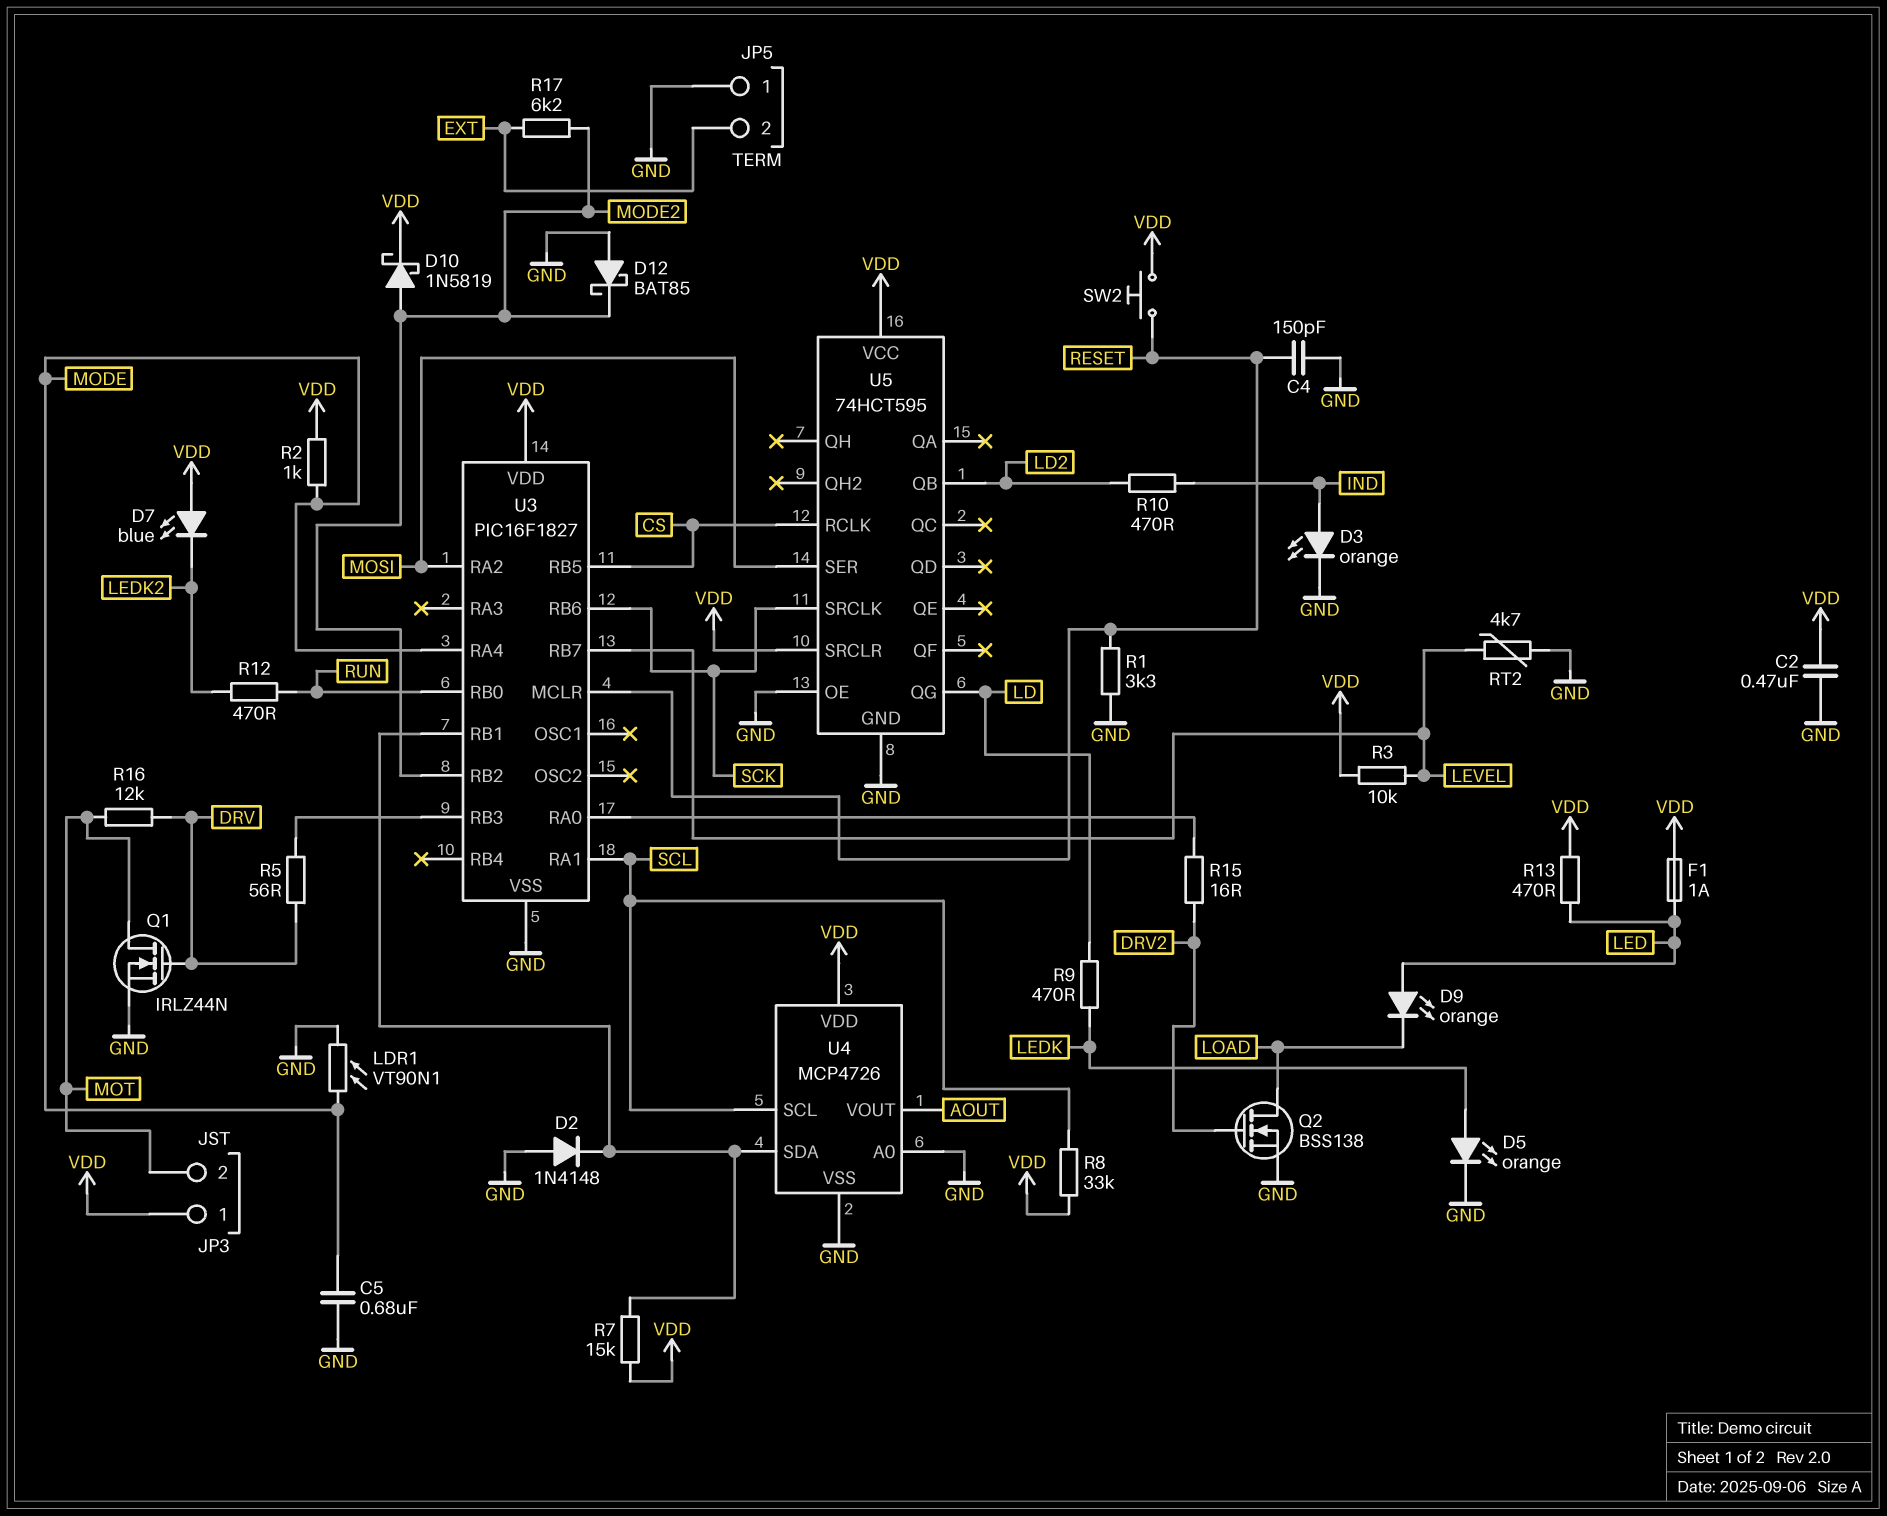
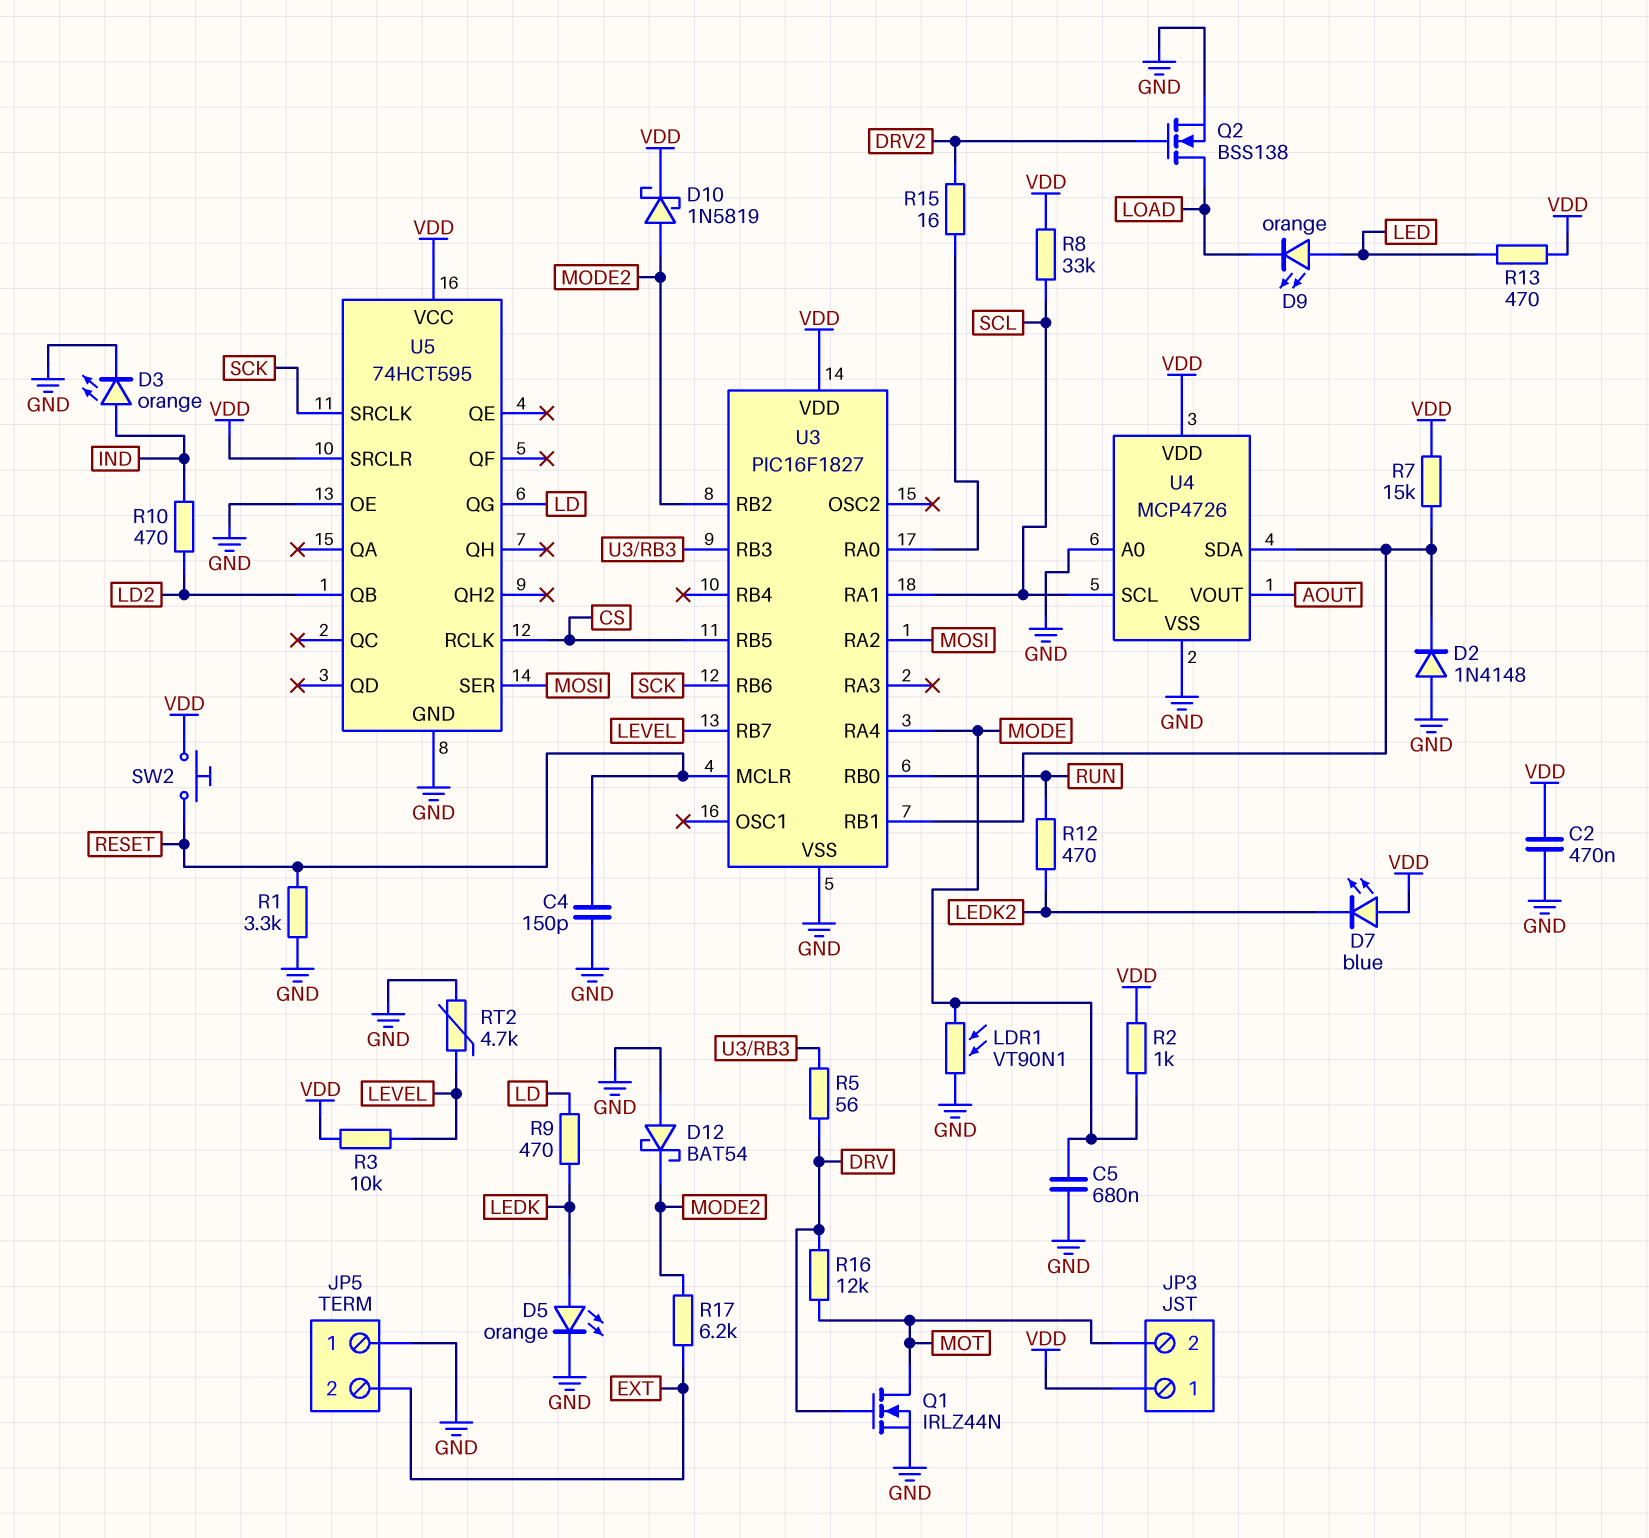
D12: schottky BAT85 (A GND, K MODE2) -> schottky BAT54 (A GND, K MODE2)
F1: 1A (LED, VDD) -> none

